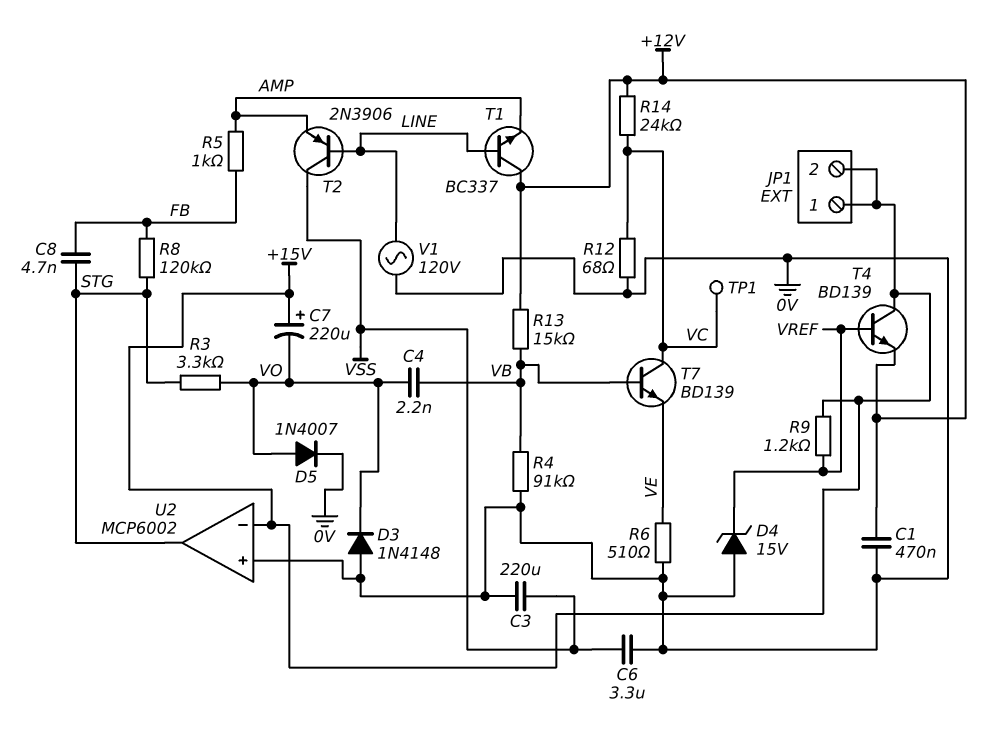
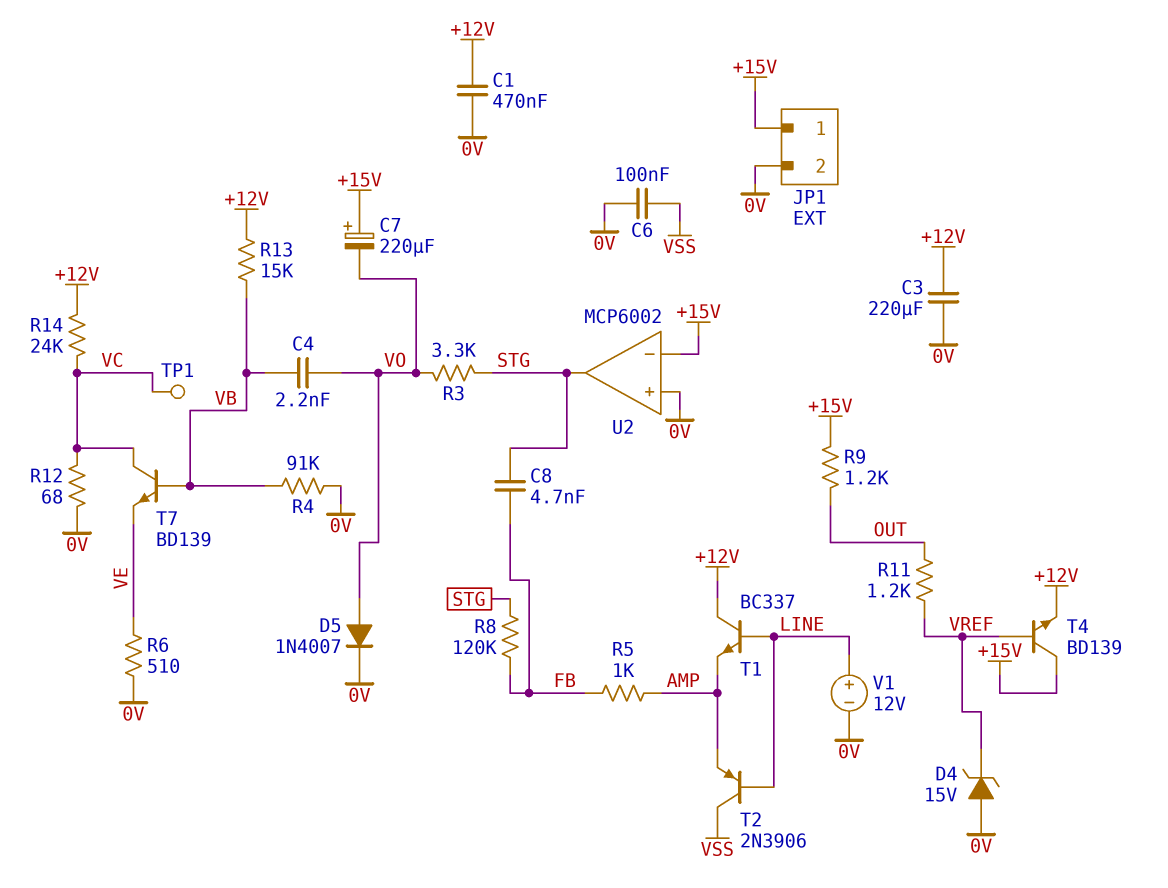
C3: 220uF (0V, VSS) -> 220uF (+12V, 0V)
C6: 3.3uF (0V, VSS) -> 100nF (0V, VSS)
D3: diode 1N4148 (A 0V, K VO) -> none
JP1 pin 2: +15V -> 0V
R9: 1.2k (+15V, VREF) -> 1.2k (+15V, OUT)
R11: none -> 1.2k (OUT, VREF)
V1: AC 120V (0V, LINE) -> 12V (plus LINE, minus 0V)

